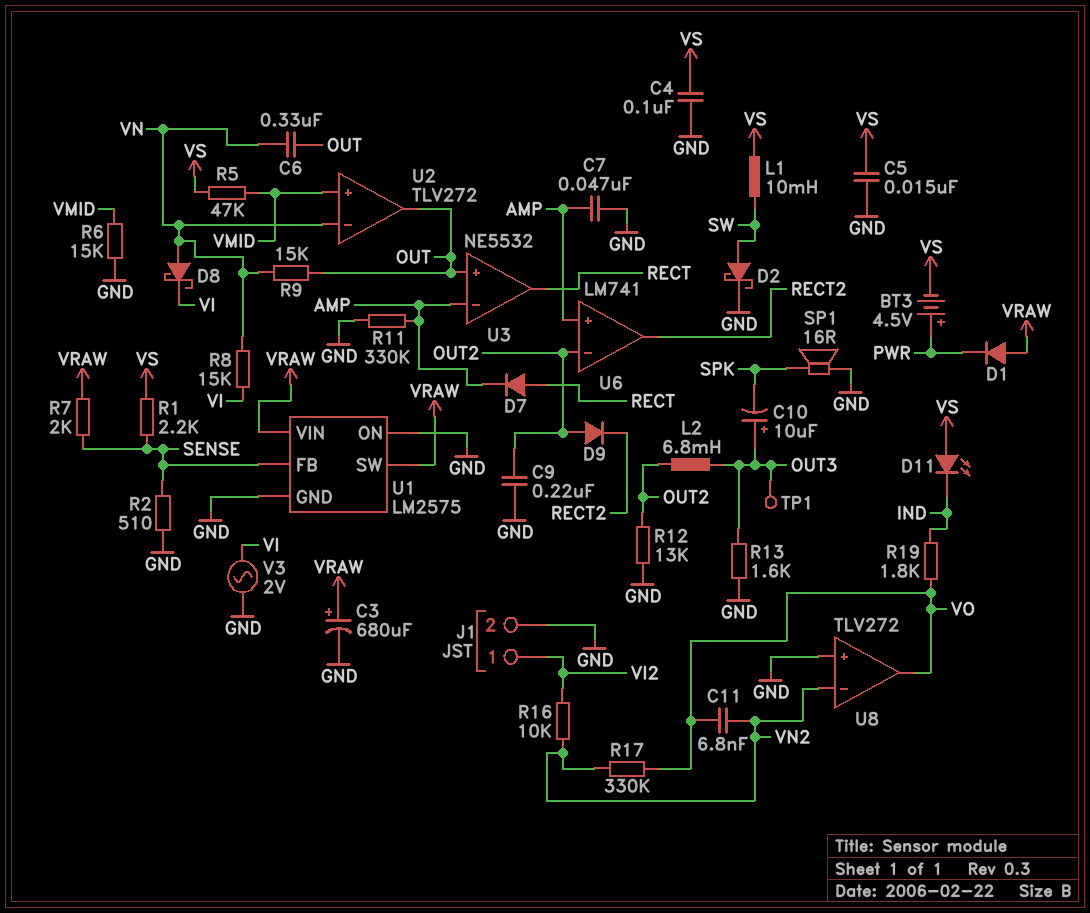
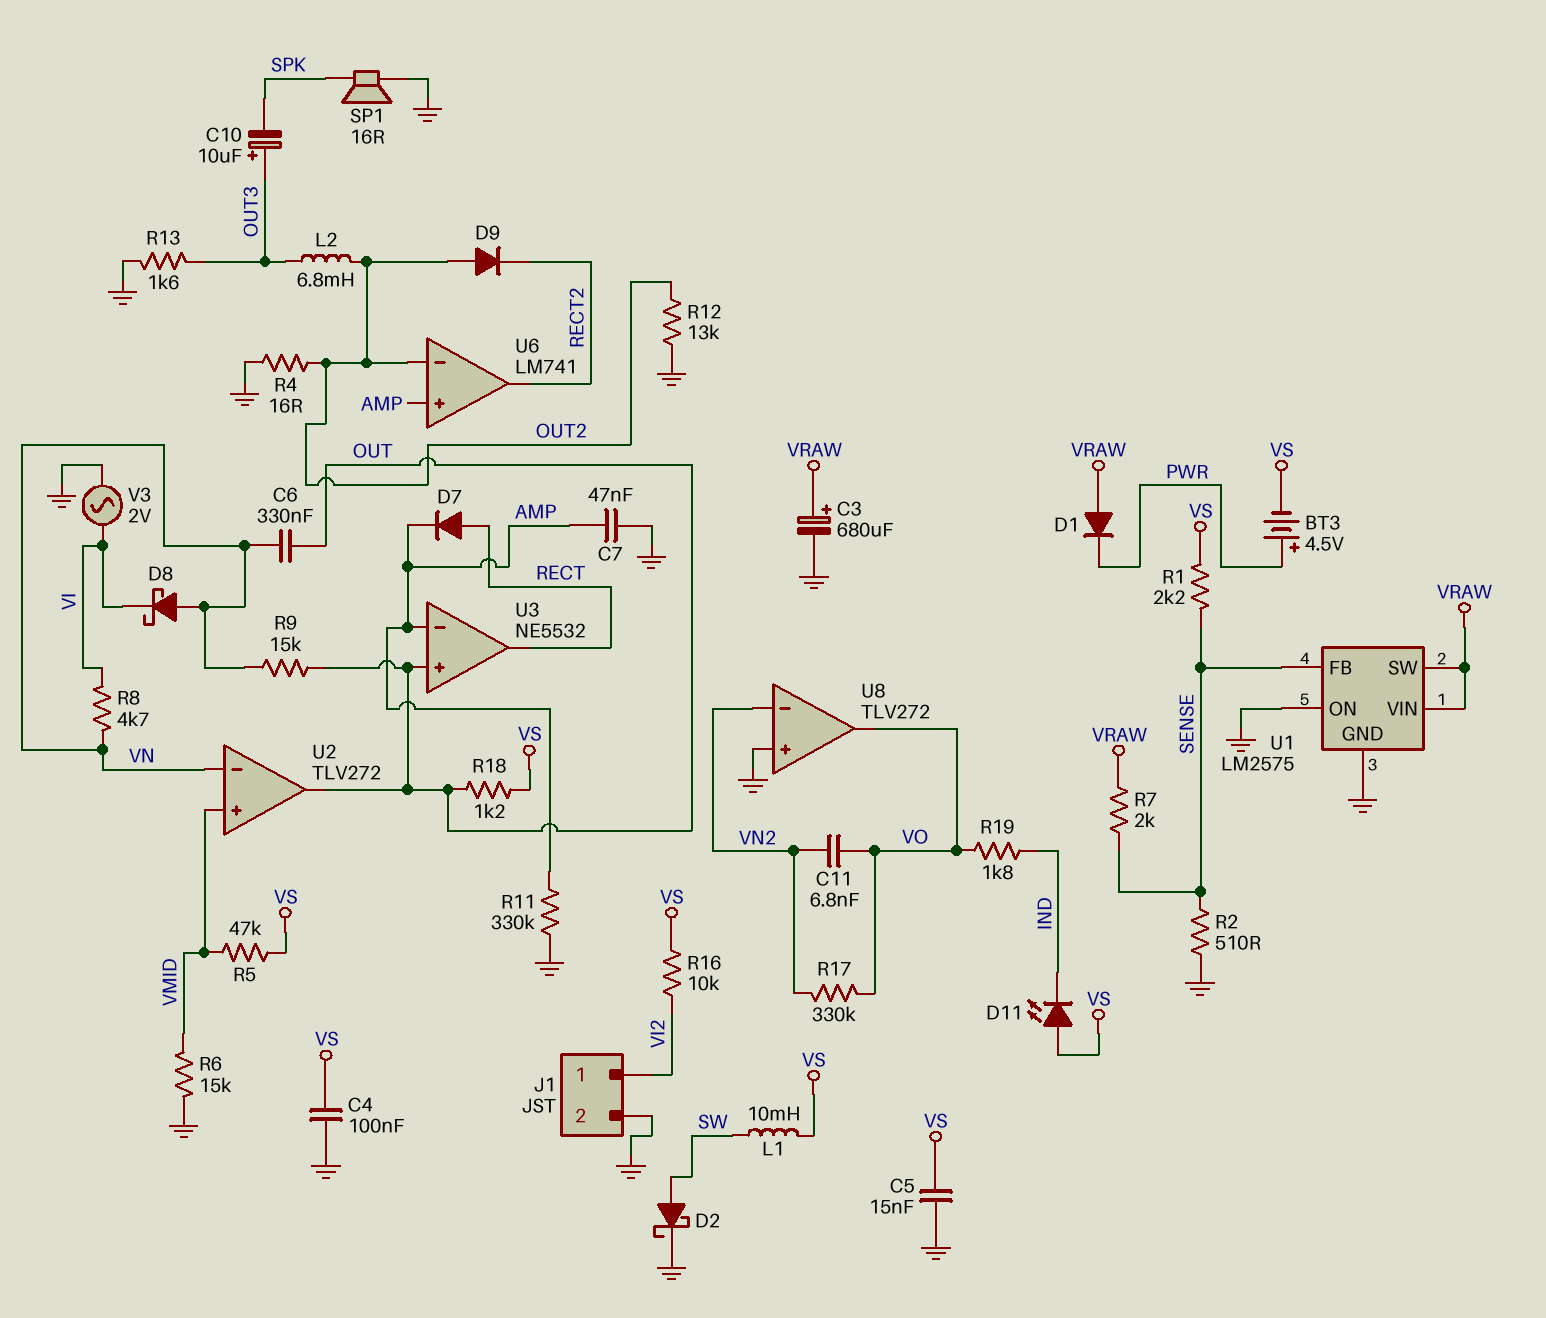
C9: 220nF (GND, OUT2) -> none
R4: none -> 16 (GND, OUT2)
R8: 15k (VI, VN) -> 4.7k (VI, VN)
R16: 10k (VI2, VN2) -> 10k (VI2, VS)
R18: none -> 1.2k (OUT, VS)
TP1: test point (OUT3) -> none

